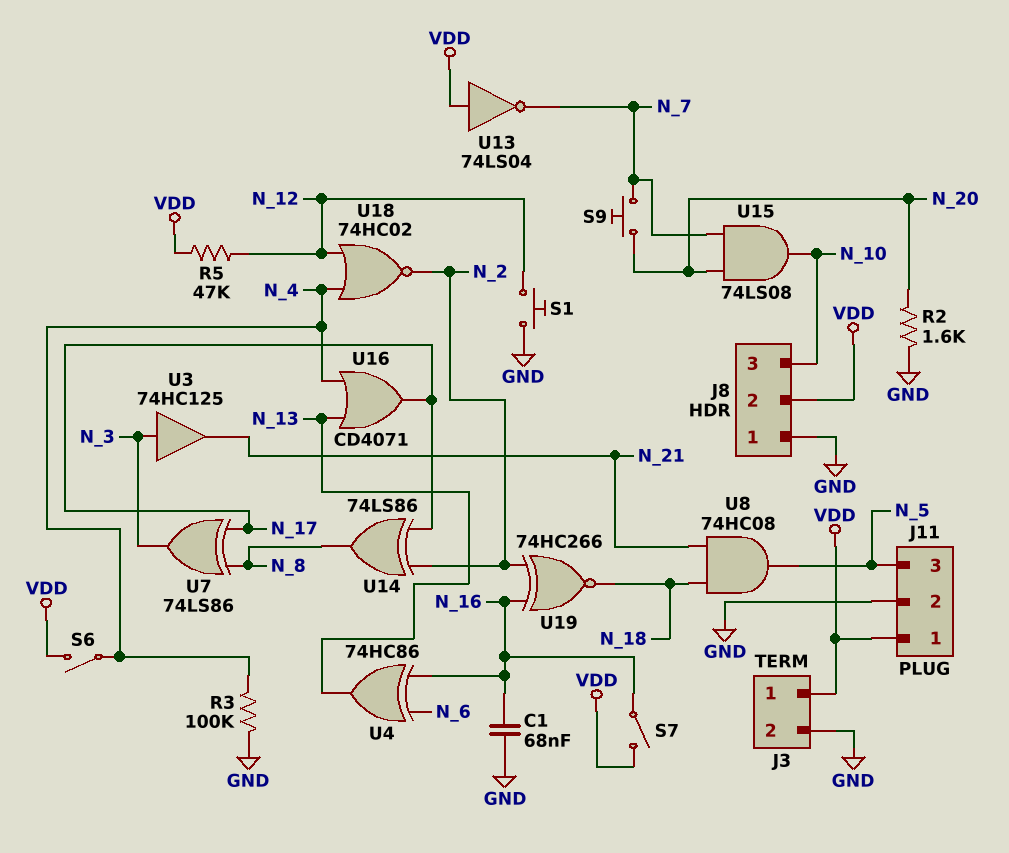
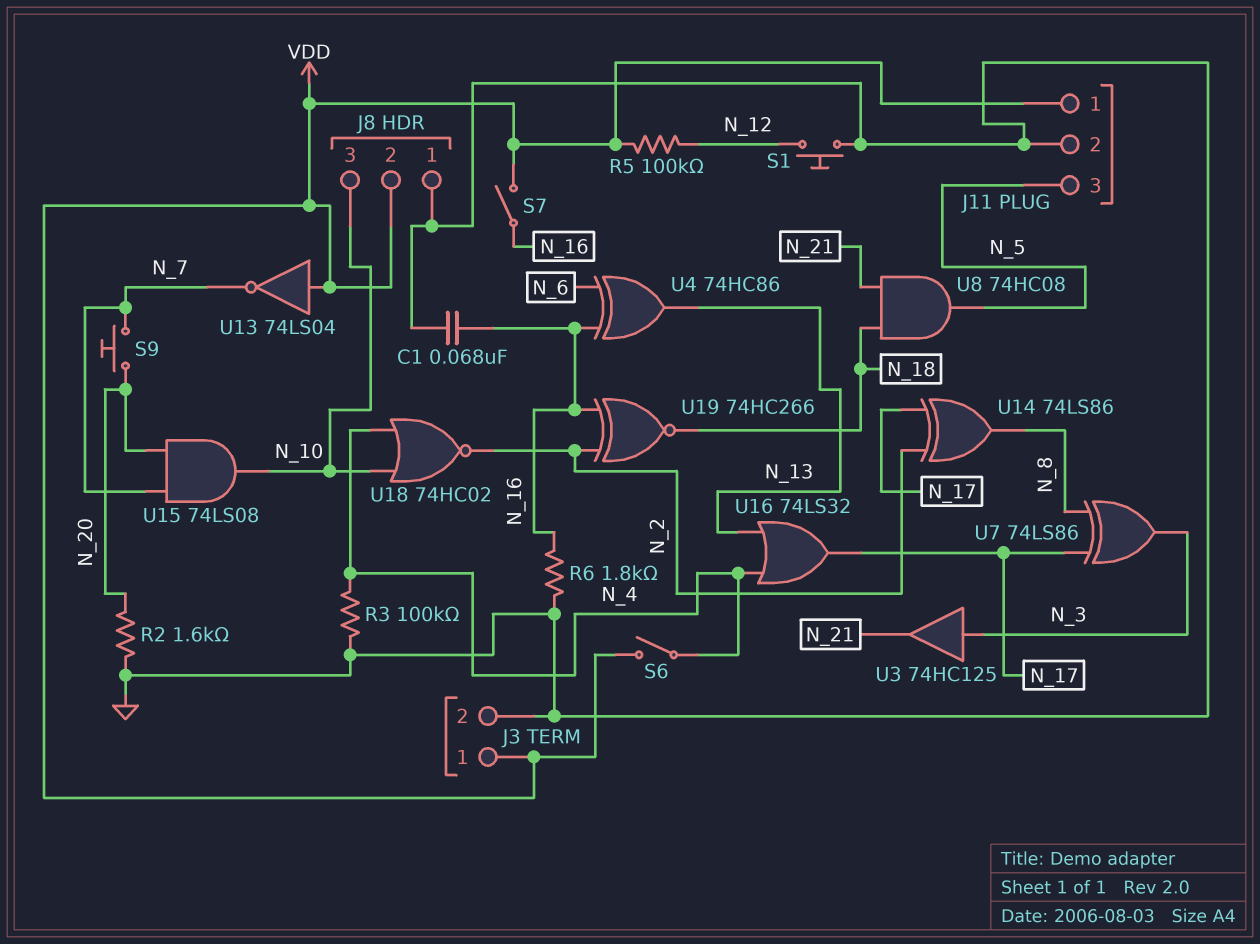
R5: 47k (N_12, VDD) -> 100k (N_12, VDD)
R6: none -> 1.8k (GND, N_16)
U16: OR CD4071 (in N_4, in N_13, out N_17) -> OR 74LS32 (in N_4, in N_13, out N_17)
U18: NOR 74HC02 (in N_4, in N_12, out N_2) -> NOR 74HC02 (in N_4, in N_10, out N_2)

